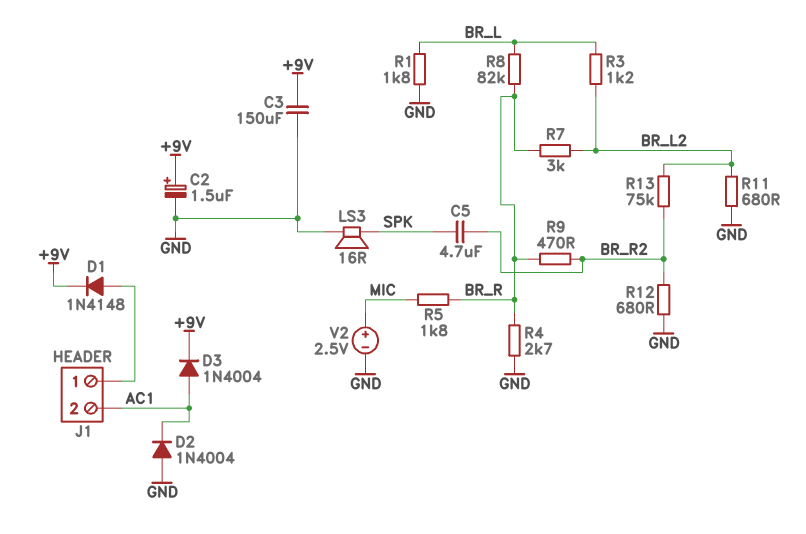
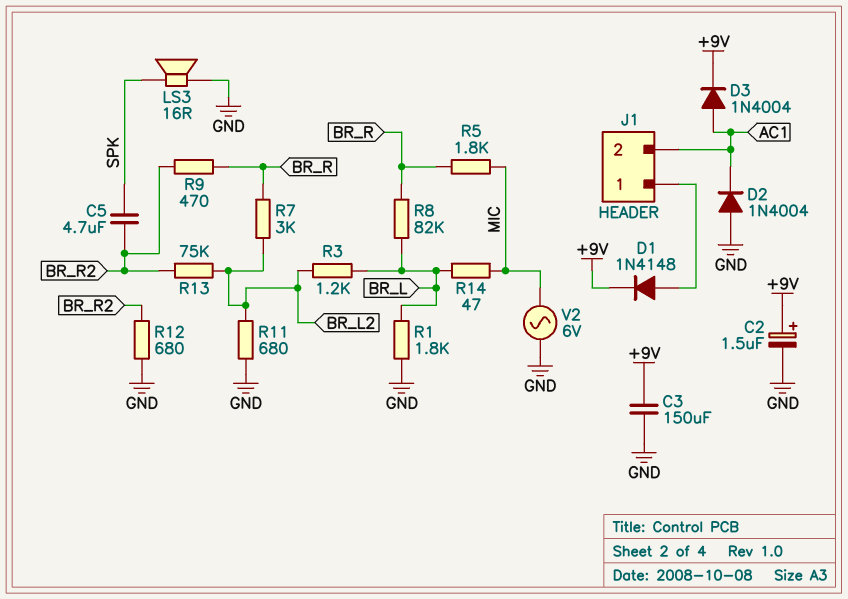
R4: 2.7k (BR_R, GND) -> none
R14: none -> 47 (BR_L, MIC)
V2: 2.5V (plus MIC, minus GND) -> AC 6V (GND, MIC)

